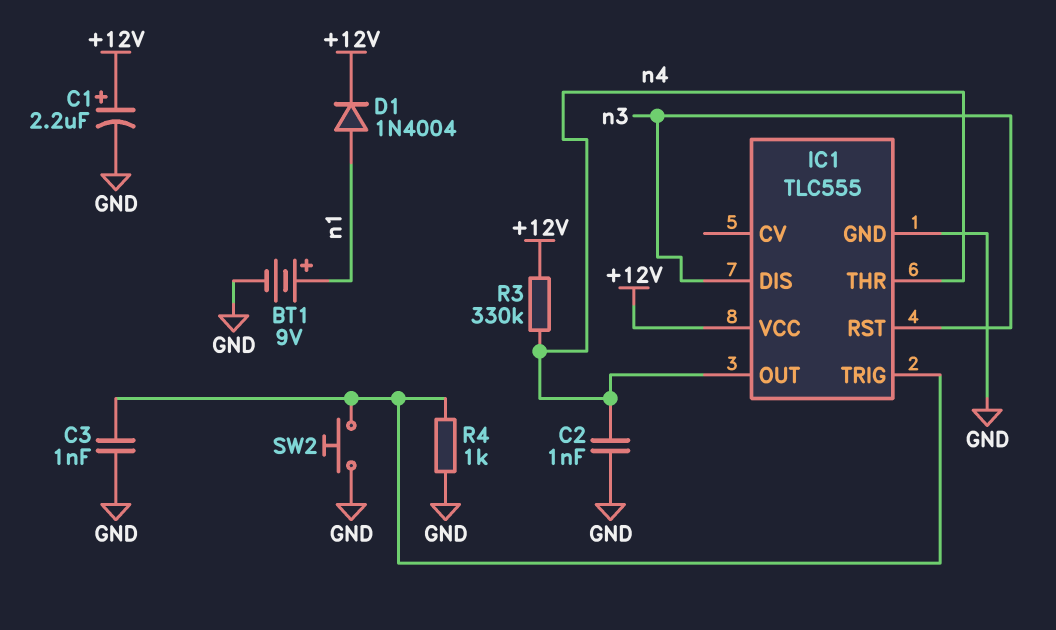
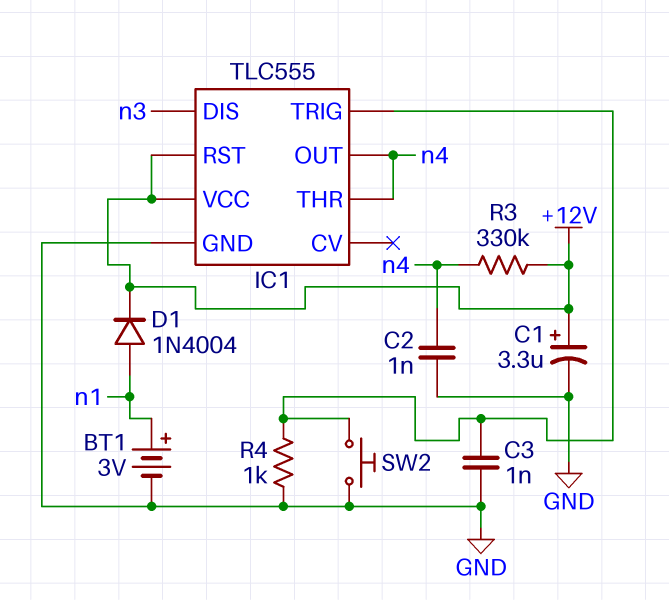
BT1: 9V (plus n1, minus GND) -> 3V (plus n1, minus GND)
C1: 2.2uF (plus +12V, minus GND) -> 3.3uF (plus +12V, minus GND)
IC1 pin RST: n3 -> +12V

